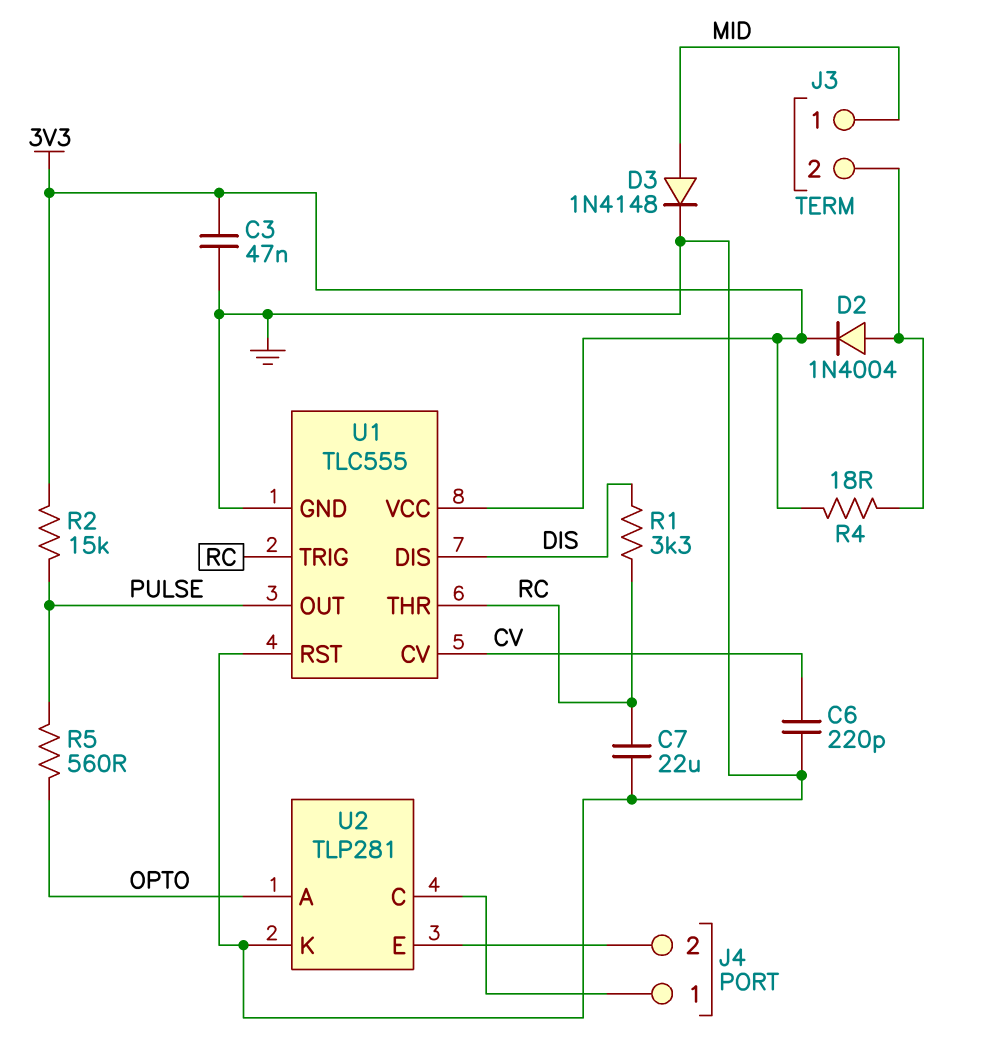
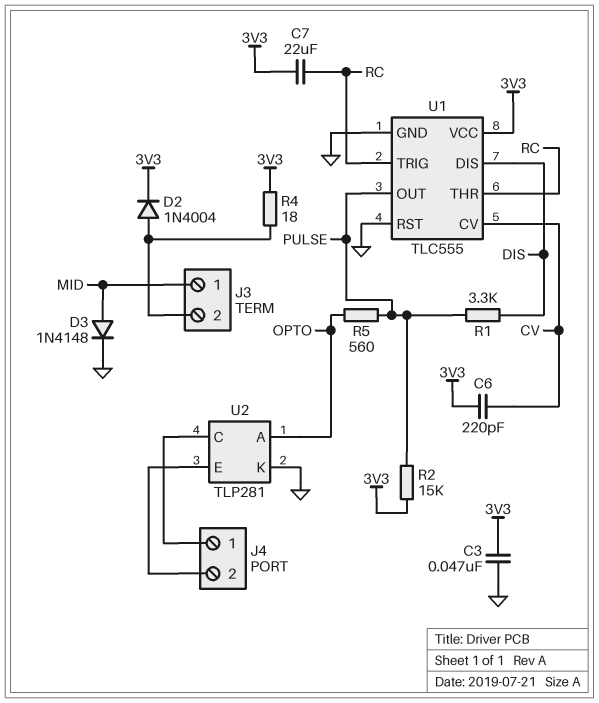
C6: 220pF (CV, GND) -> 220pF (3V3, CV)
C7: 22uF (GND, RC) -> 22uF (3V3, RC)
R1: 3.3k (DIS, RC) -> 3.3k (DIS, PULSE)

